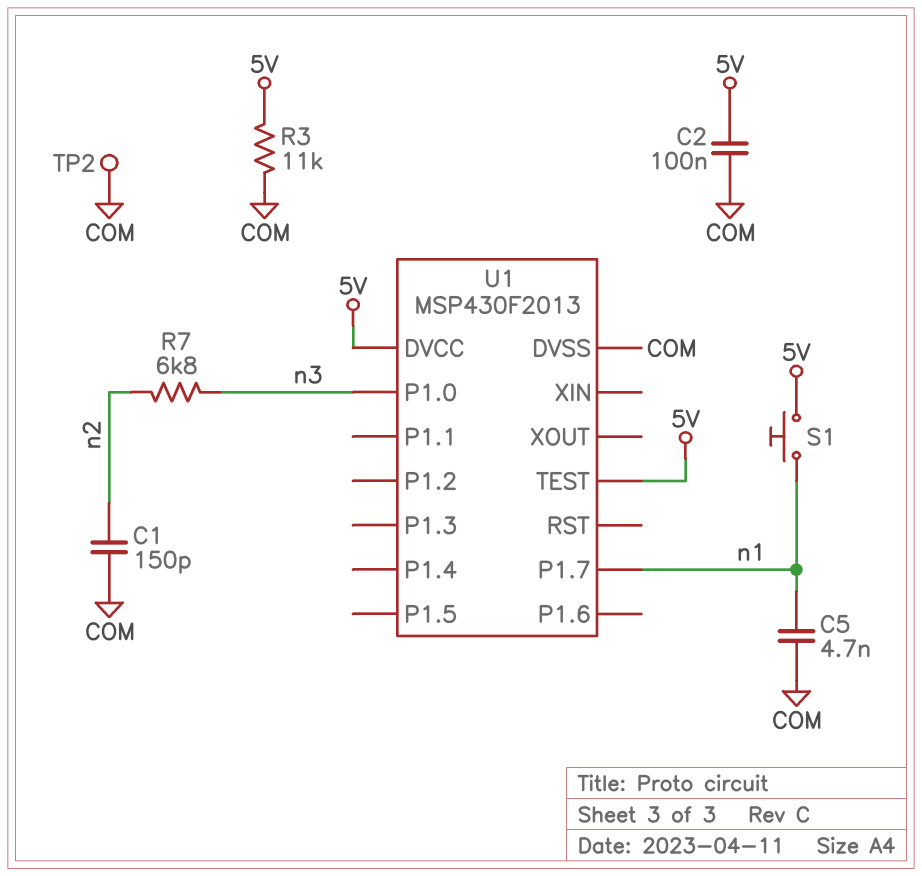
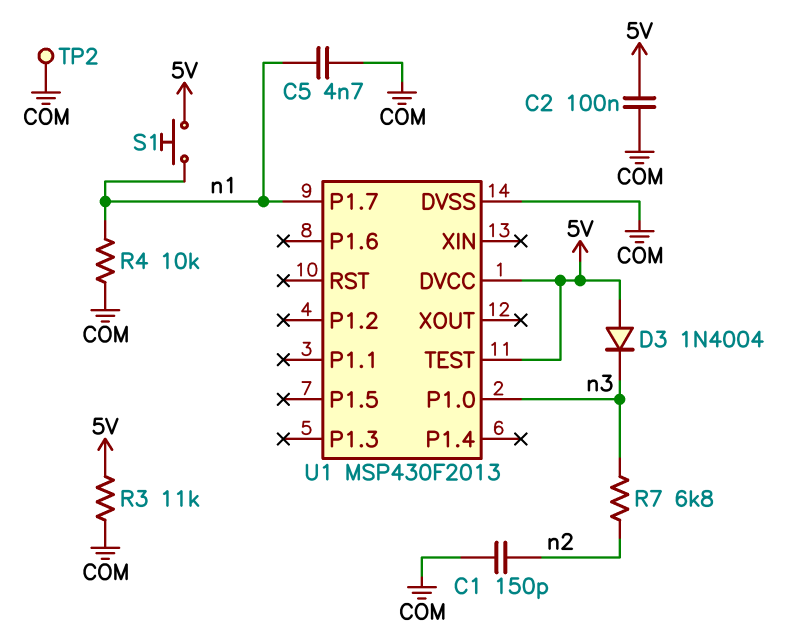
D3: none -> diode 1N4004 (A 5V, K n3)
R4: none -> 10k (COM, n1)

